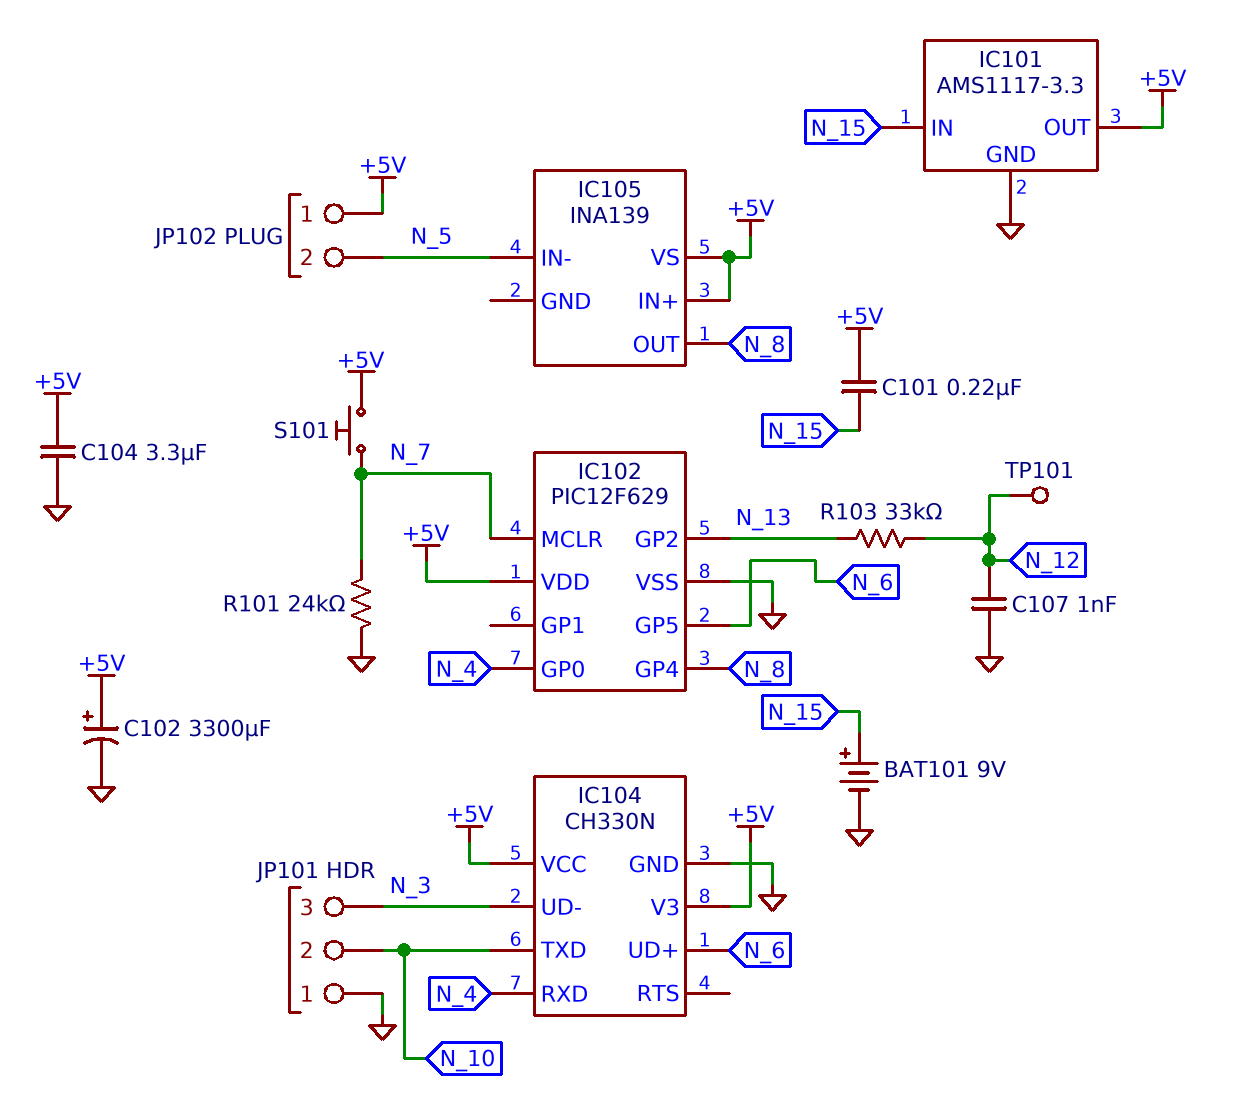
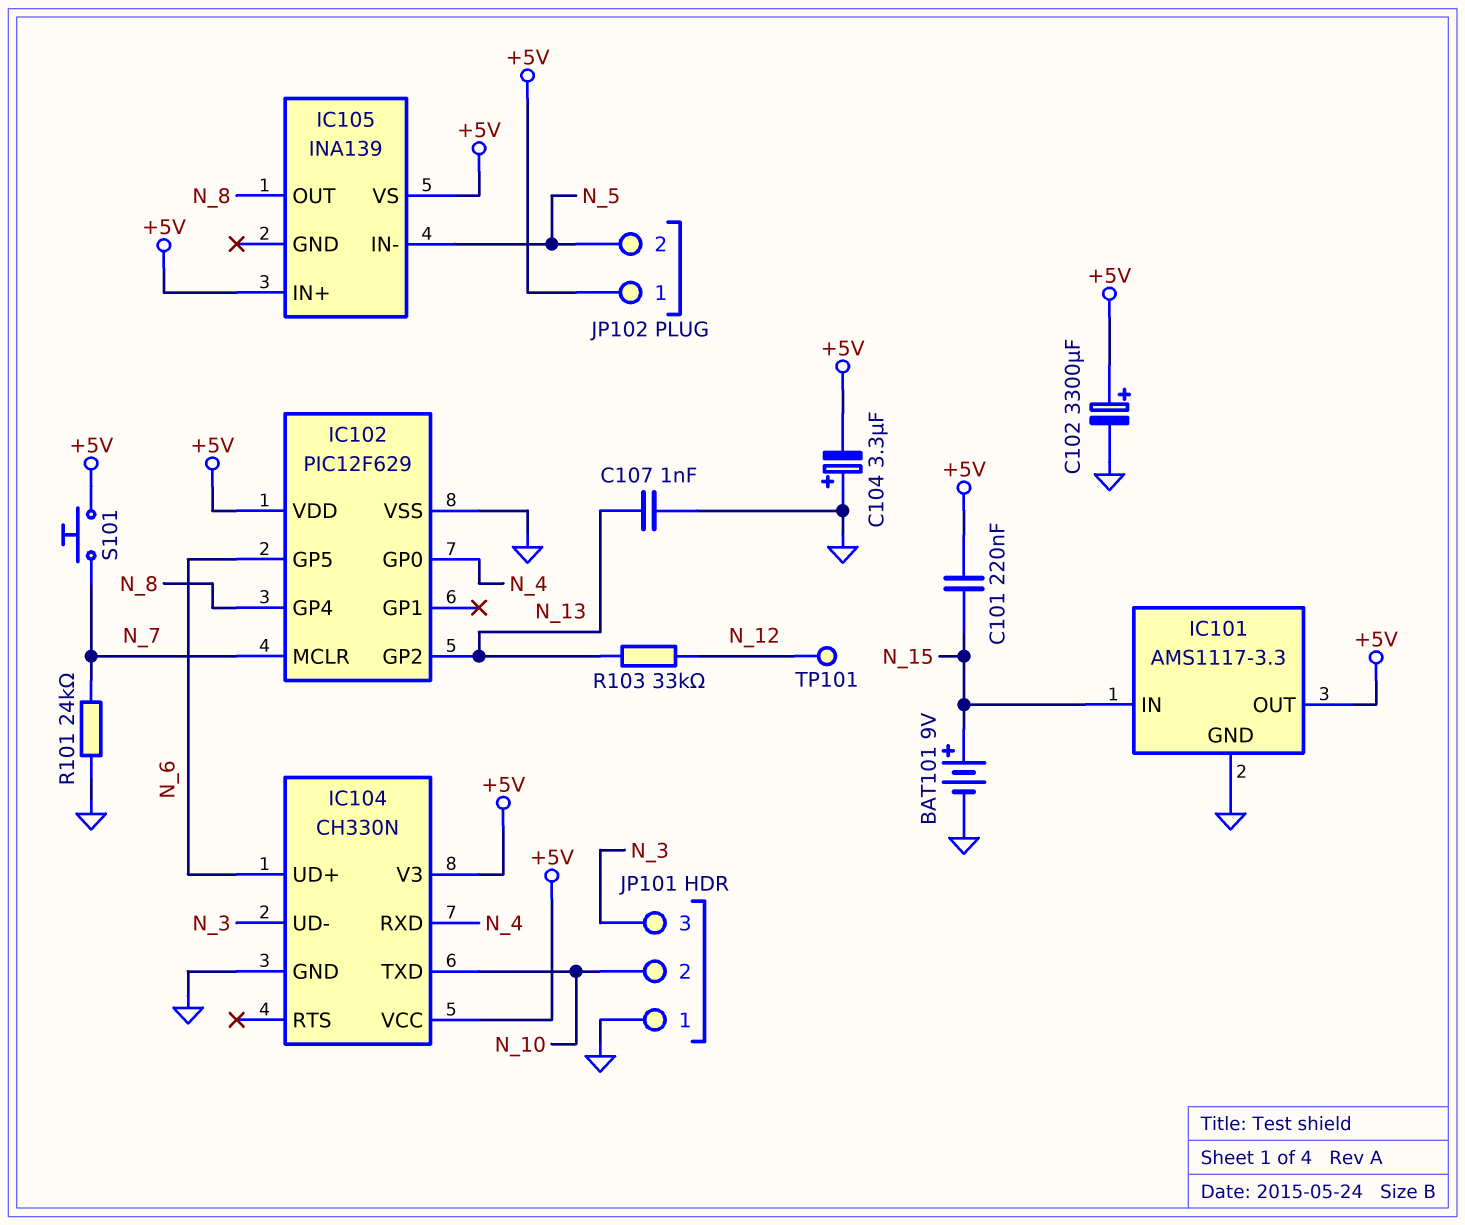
C104: 3.3uF (+5V, GND) -> 3.3uF (plus GND, minus +5V)
C107: 1nF (GND, N_12) -> 1nF (GND, N_13)

